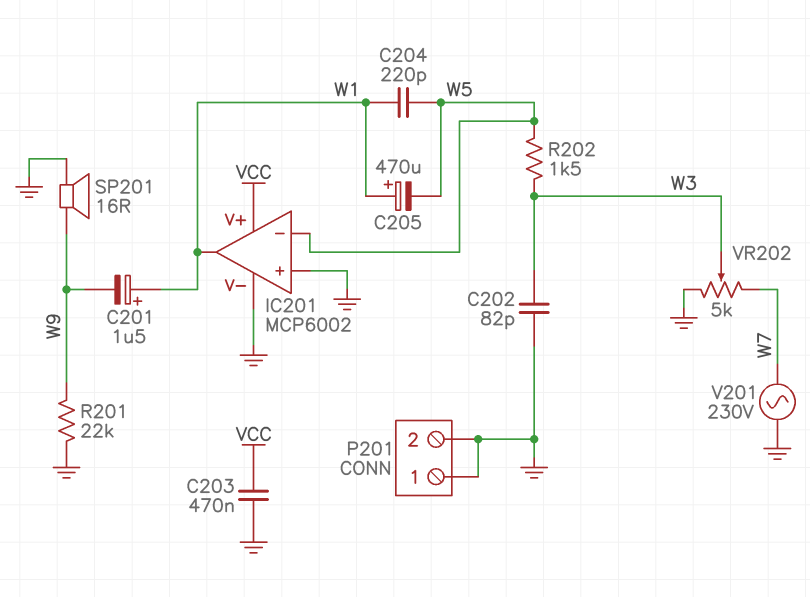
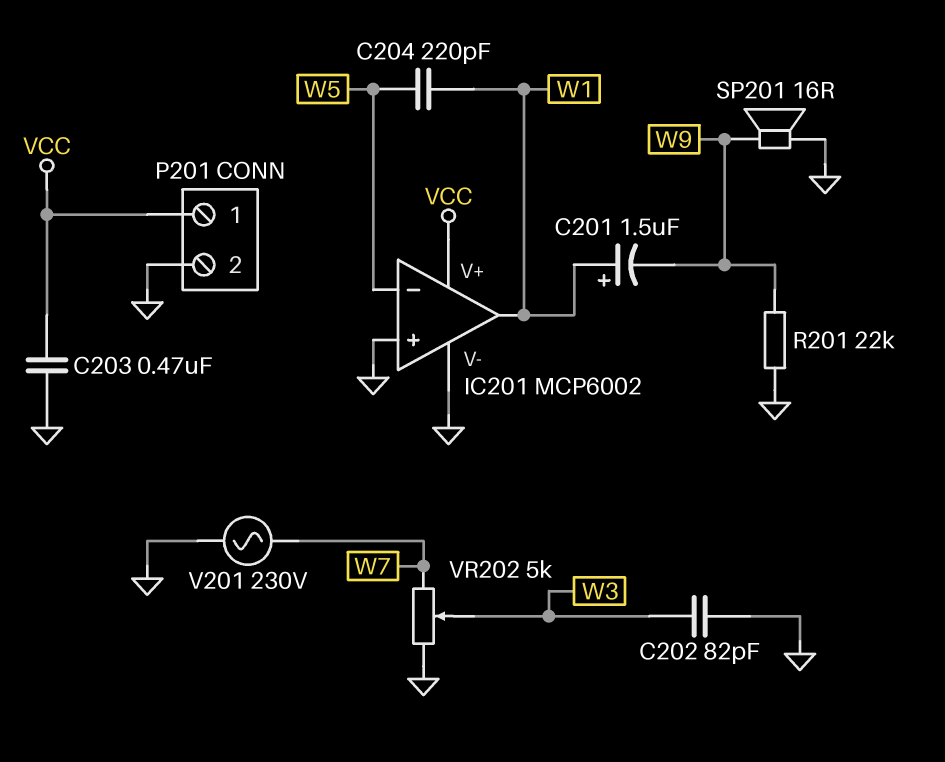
C205: 470uF (plus W1, minus W5) -> none
P201 pin 1: GND -> VCC
R202: 1.5k (W3, W5) -> none

